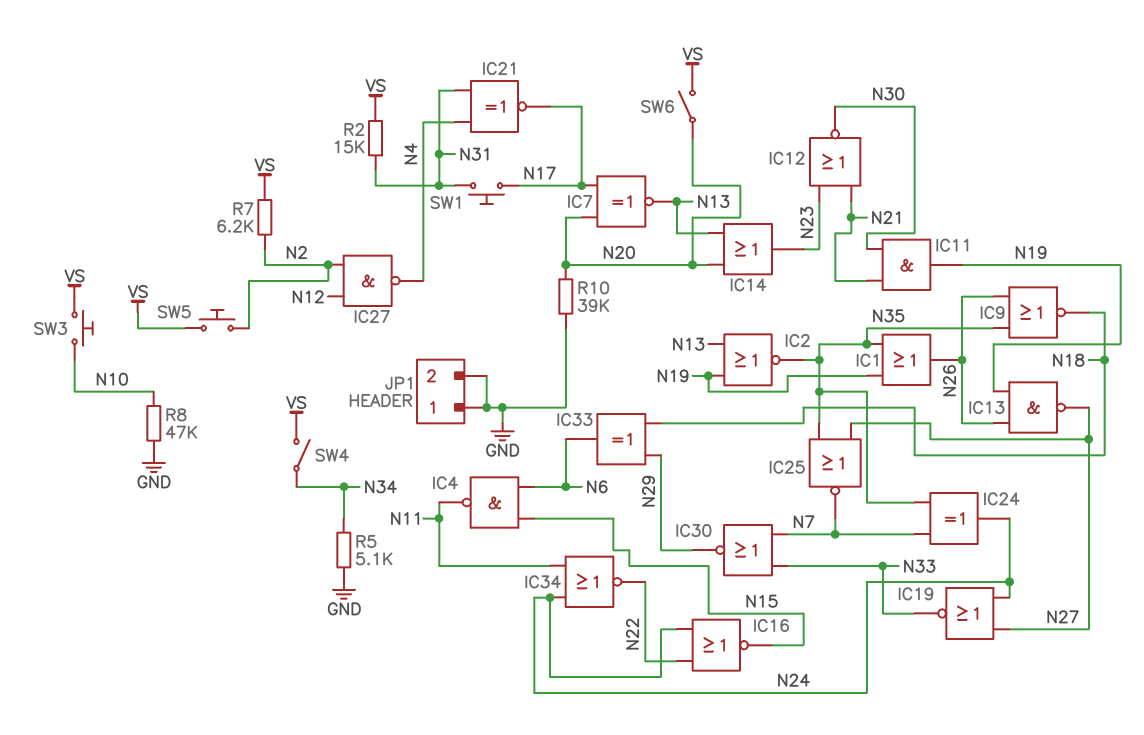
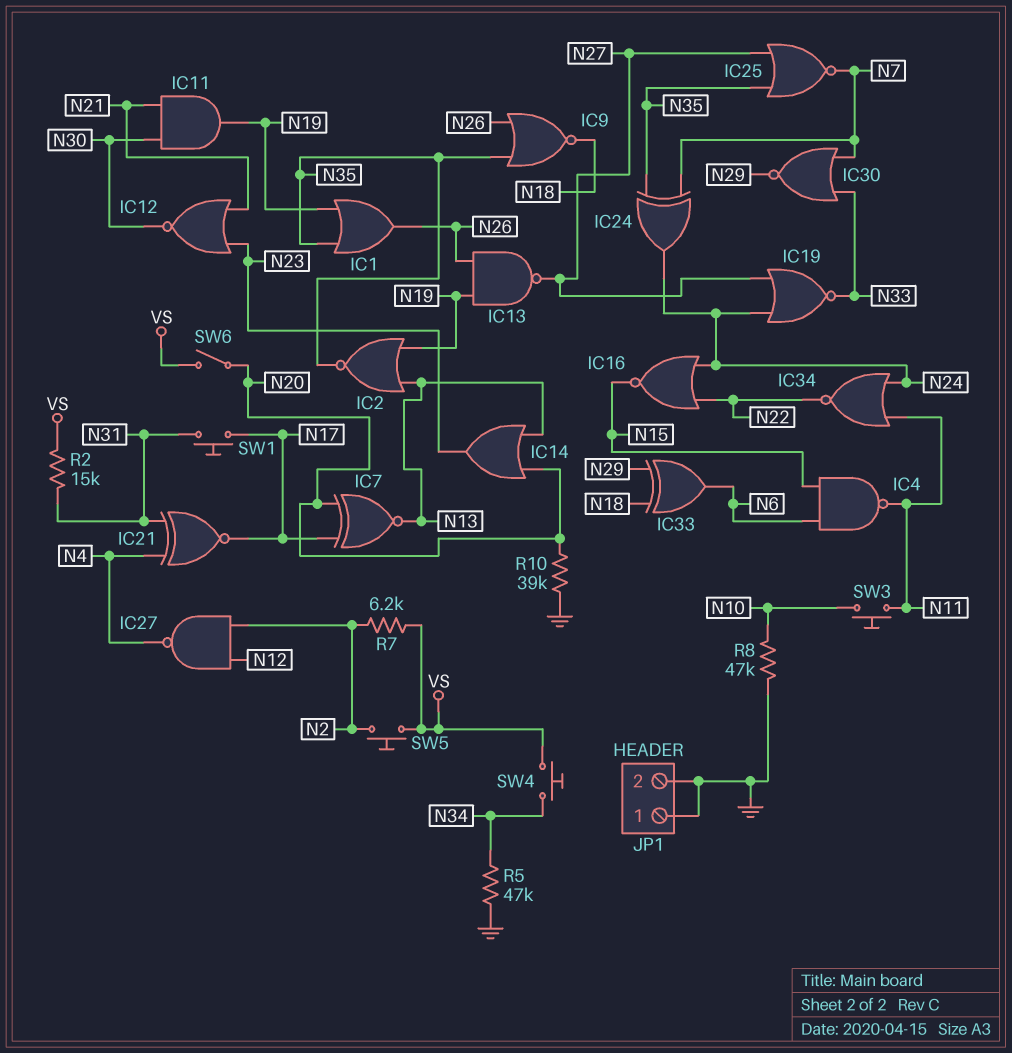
R5: 5.1k (GND, N34) -> 47k (GND, N34)
SW3: button (N10, VS) -> button (N10, N11)
SW4: switch (N34, VS) -> button (N34, VS)

